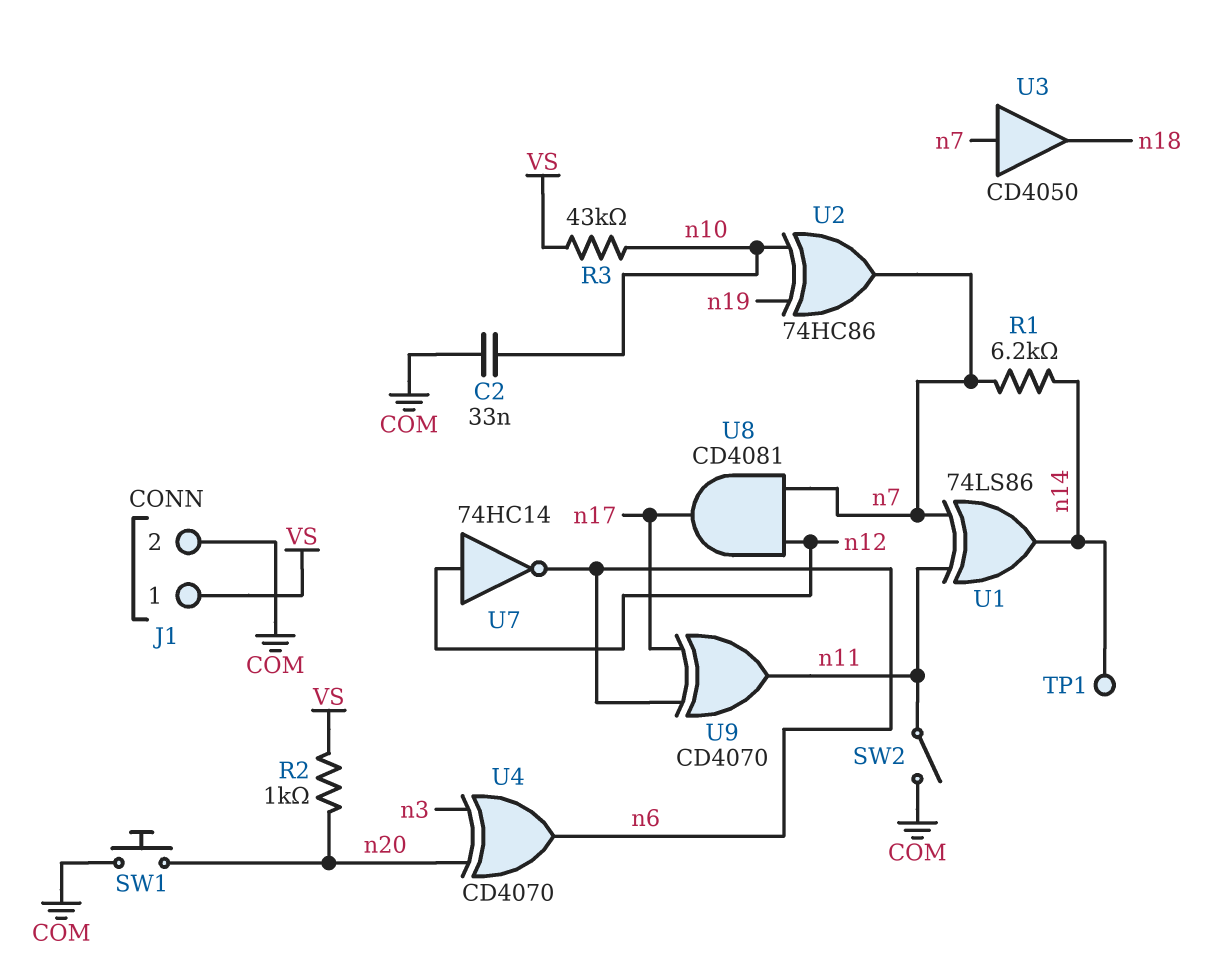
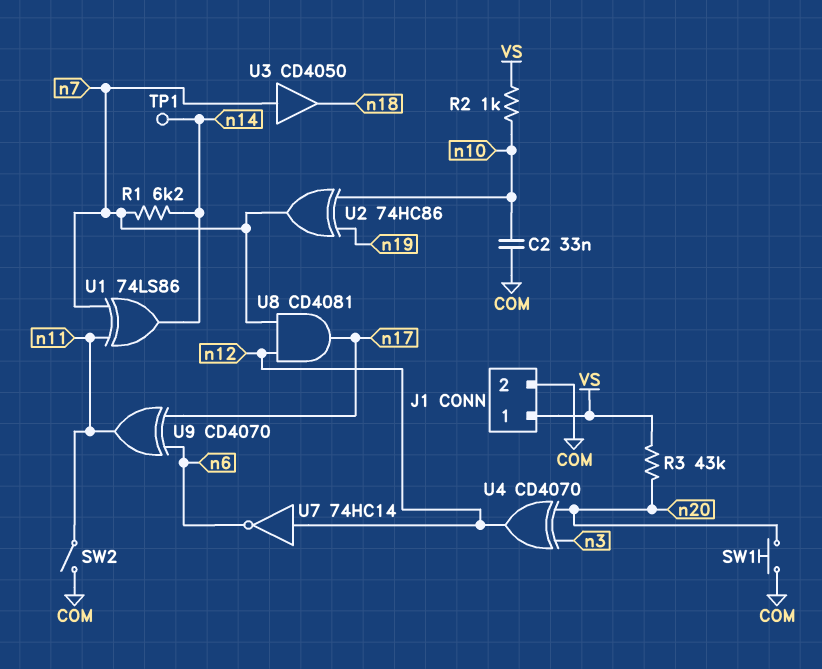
R2: 1k (VS, n20) -> 1k (VS, n10)
R3: 43k (VS, n10) -> 43k (VS, n20)
U4: XOR CD4070 (in n3, in n20, out n6) -> XOR CD4070 (in n3, in n20, out n12)

